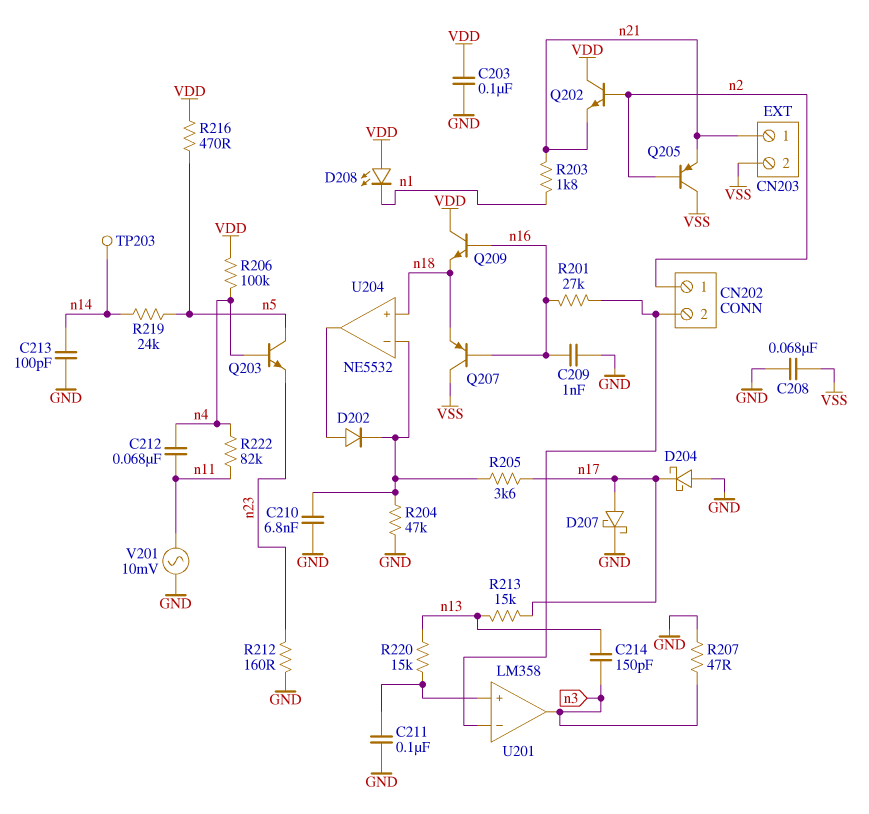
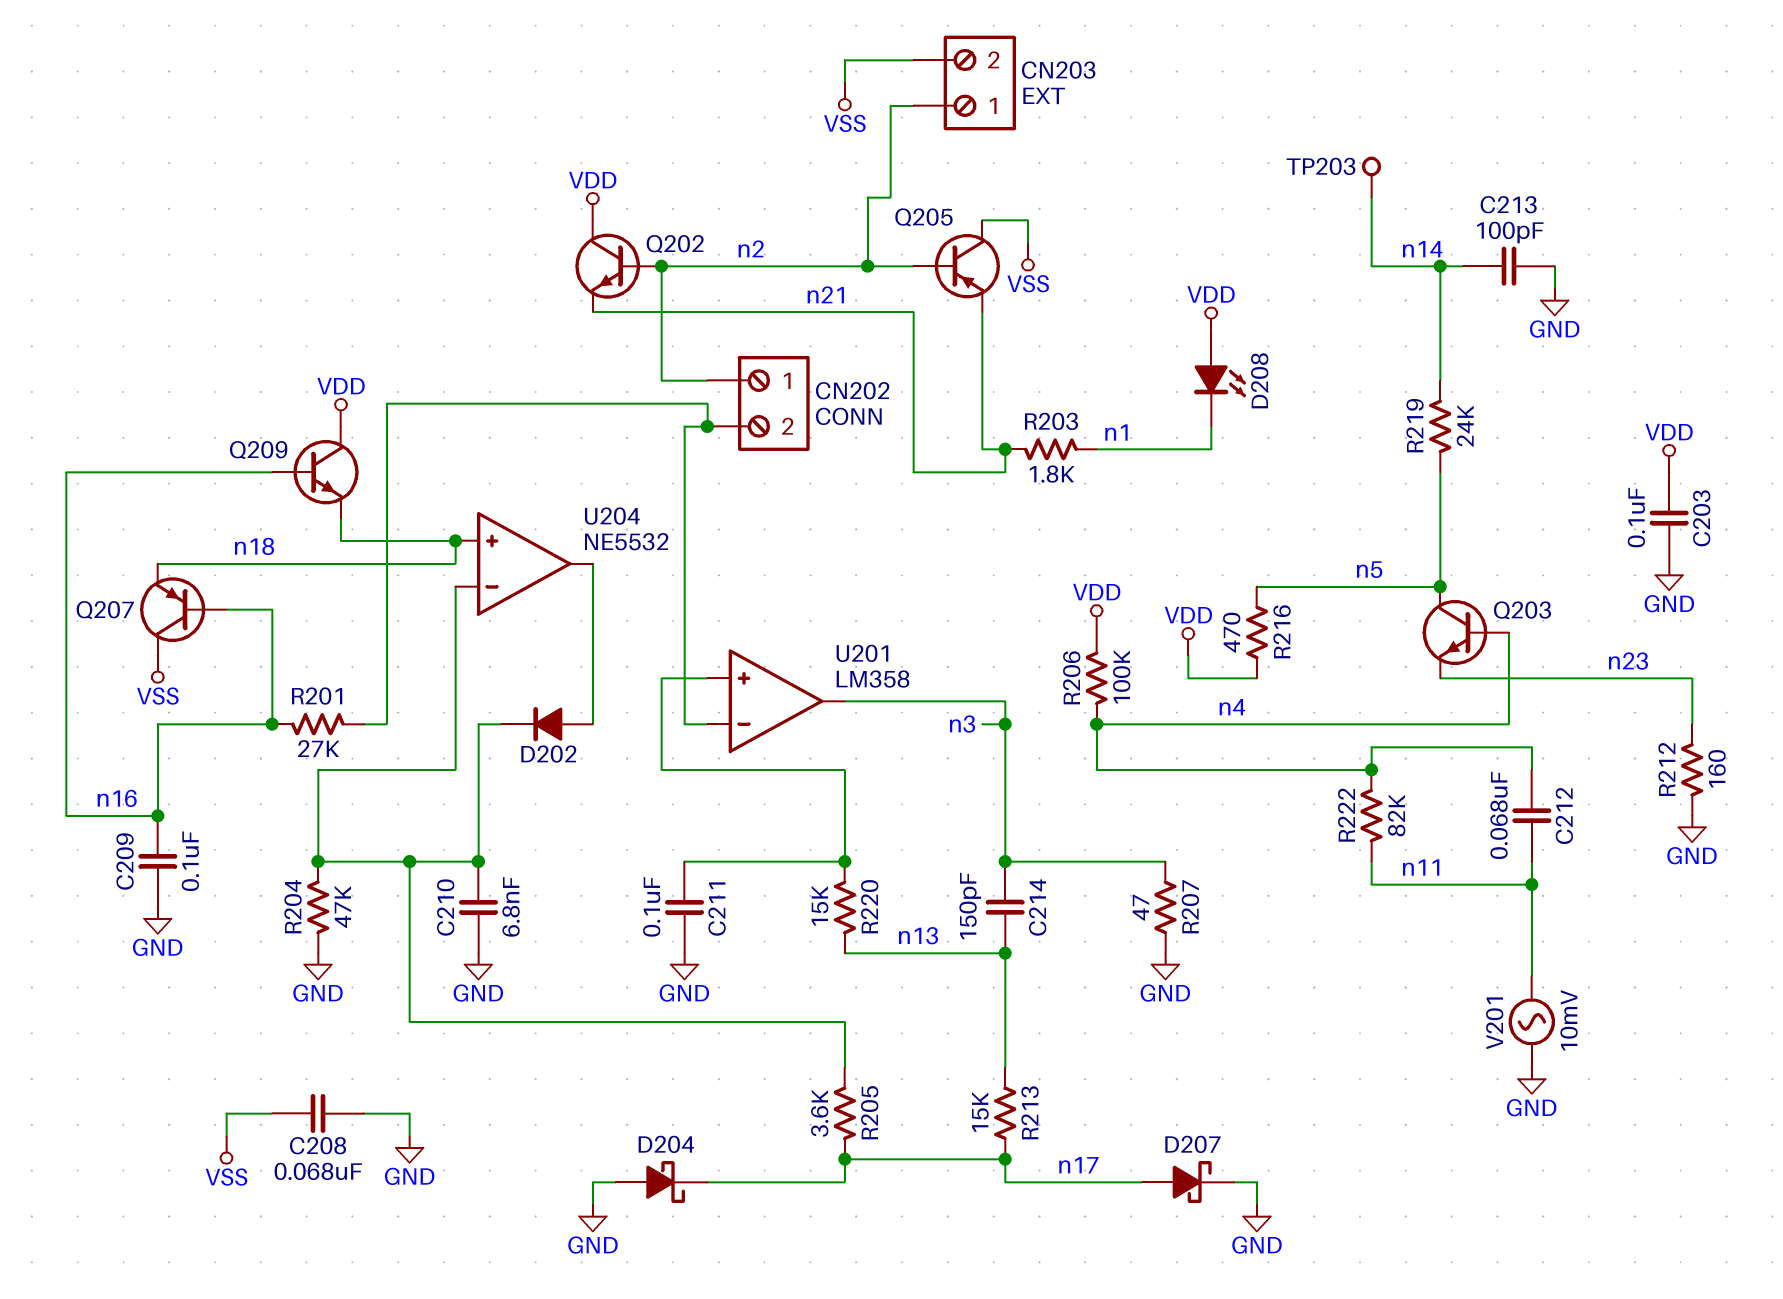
C209: 1nF (GND, n16) -> 100nF (GND, n16)
CN203 pin 1: n21 -> n2

